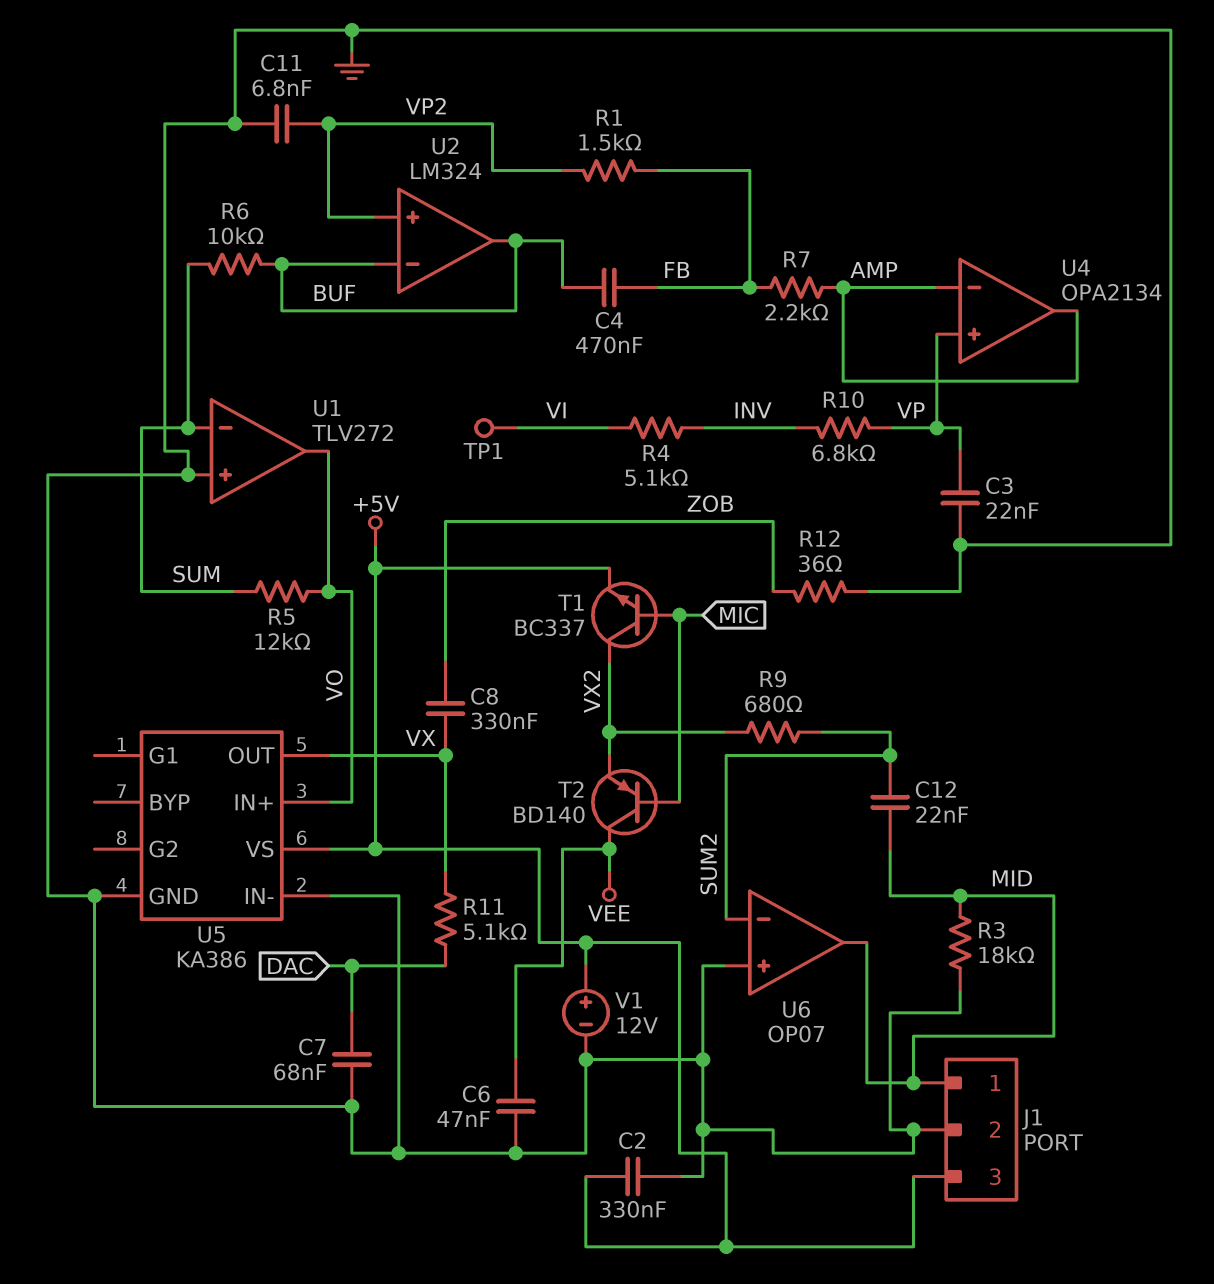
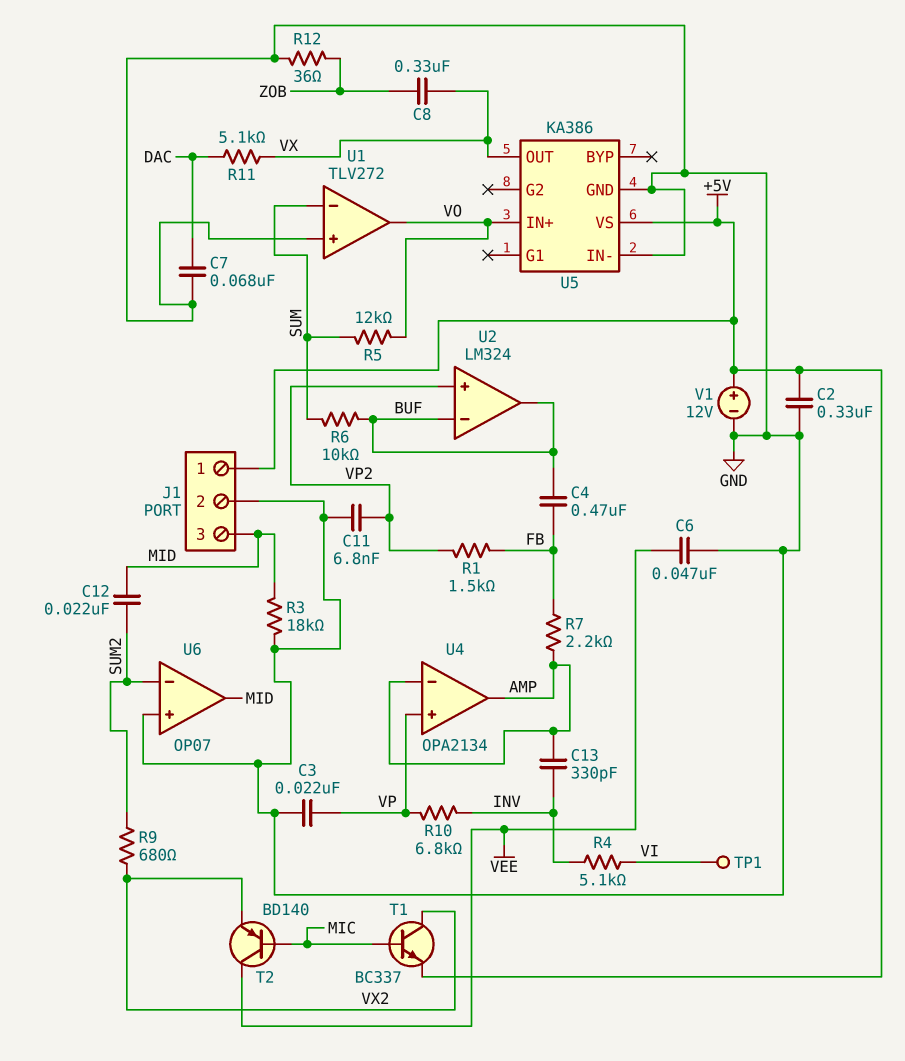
C13: none -> 330pF (AMP, INV)
J1 pin 1: MID -> +5V
J1 pin 3: +5V -> MID

